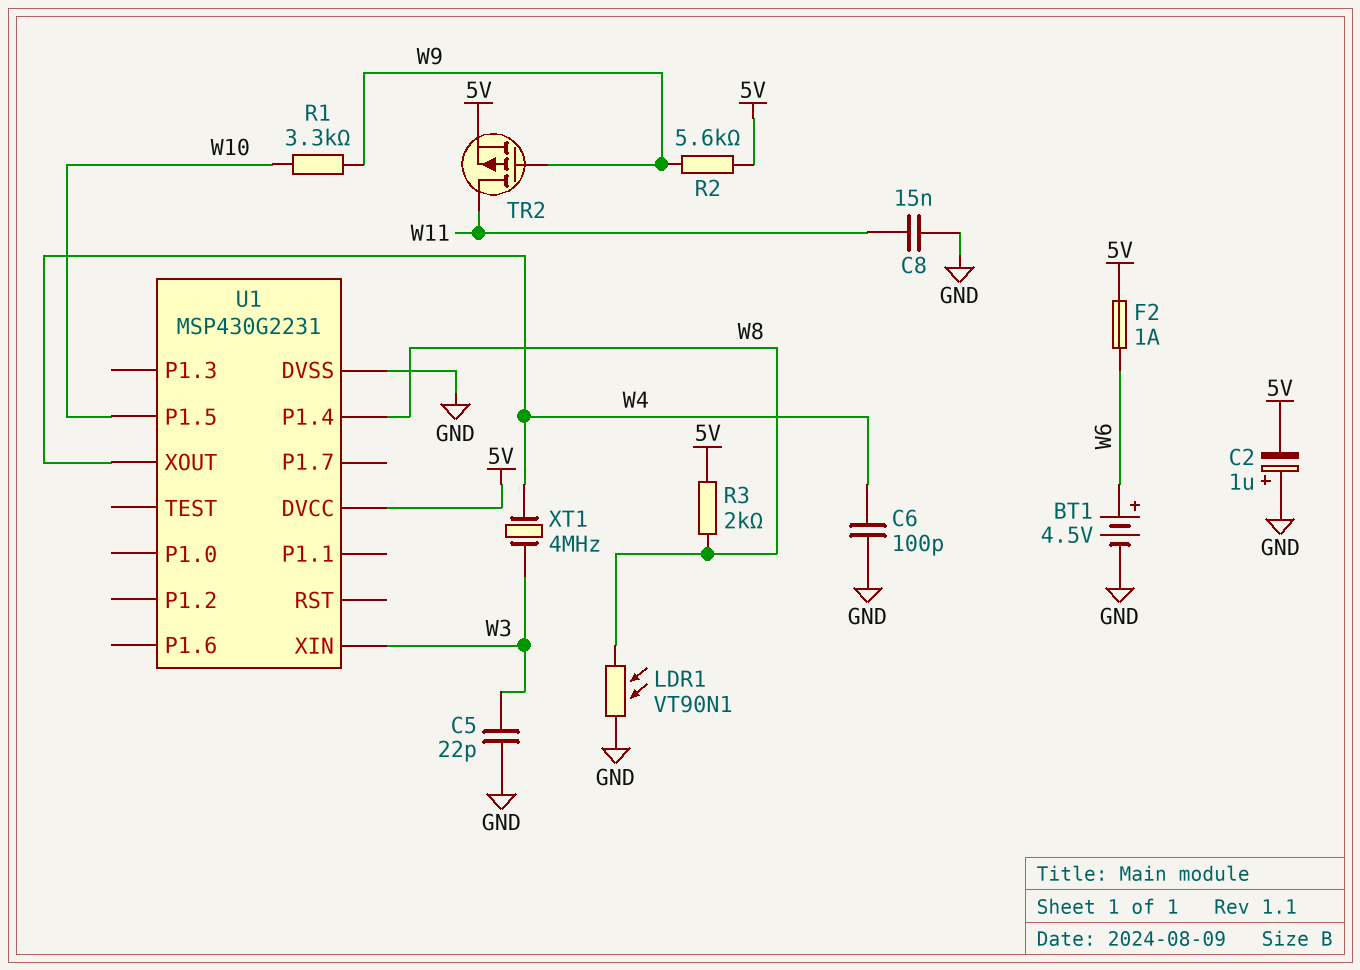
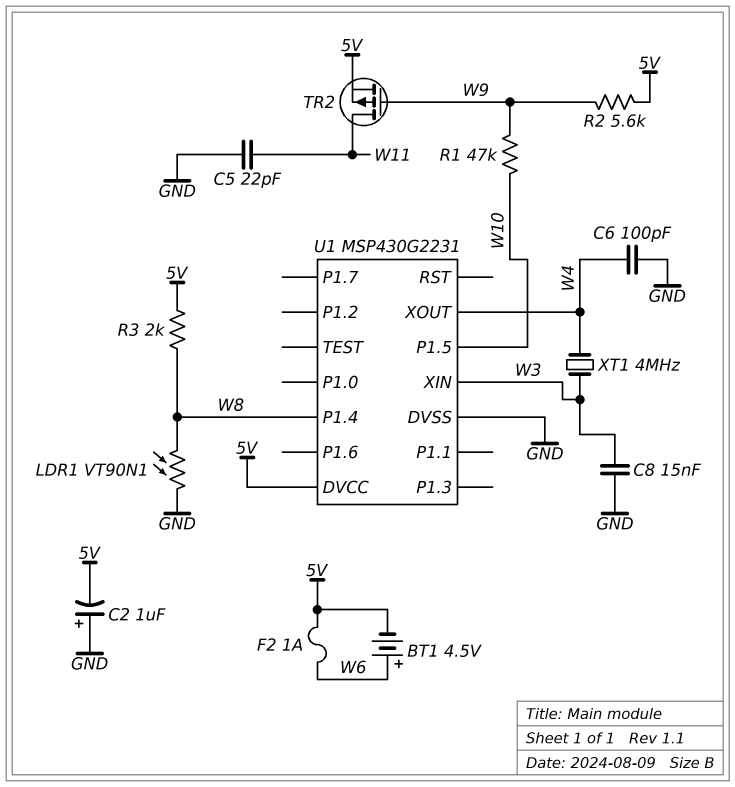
BT1: 4.5V (plus W6, minus GND) -> 4.5V (plus W6, minus 5V)
C5: 22pF (GND, W3) -> 22pF (GND, W11)
C8: 15nF (GND, W11) -> 15nF (GND, W3)
R1: 3.3k (W9, W10) -> 47k (W9, W10)

